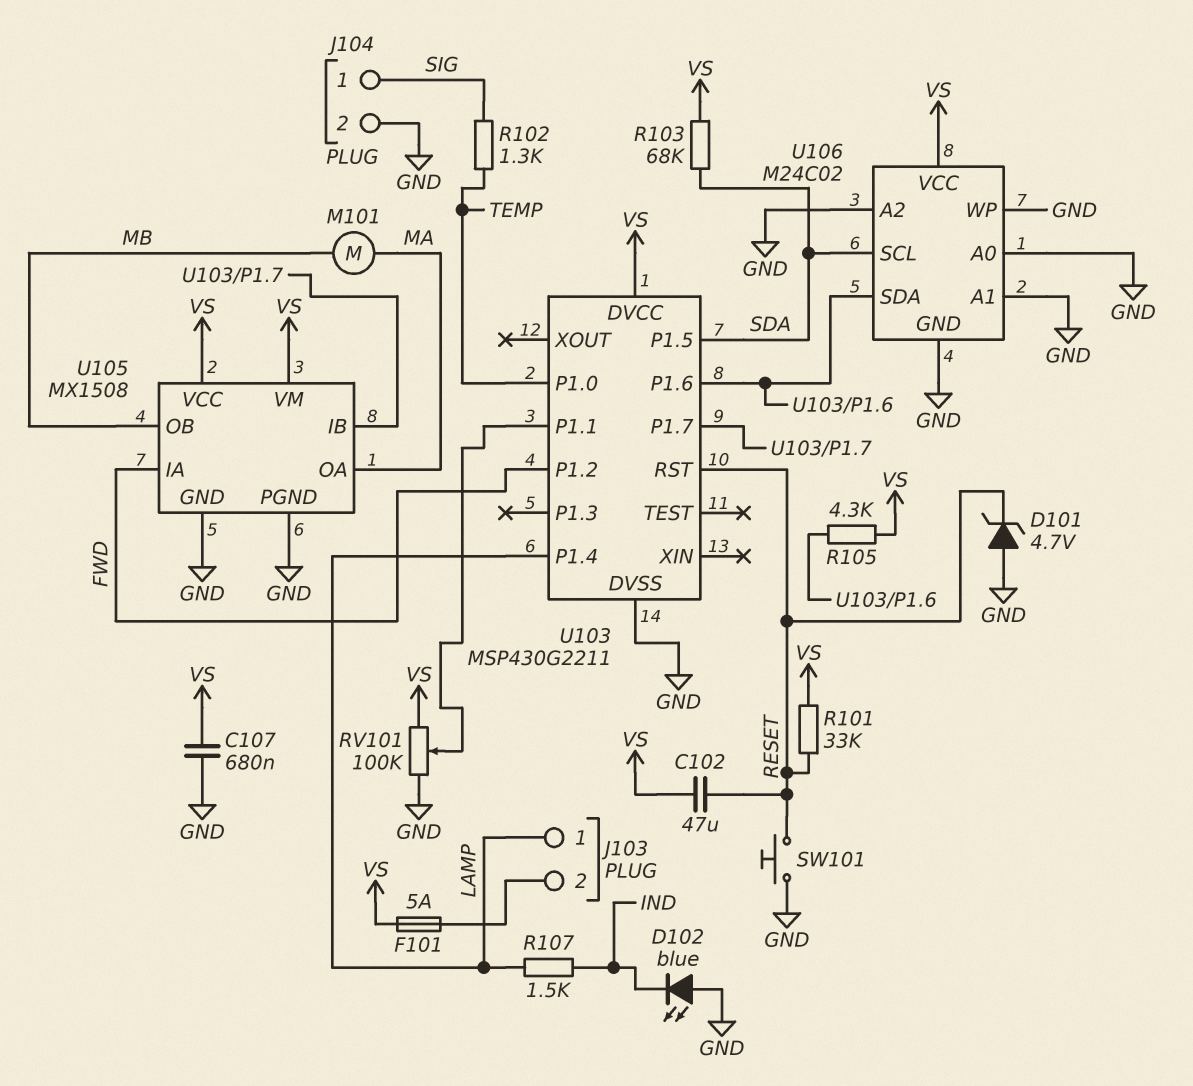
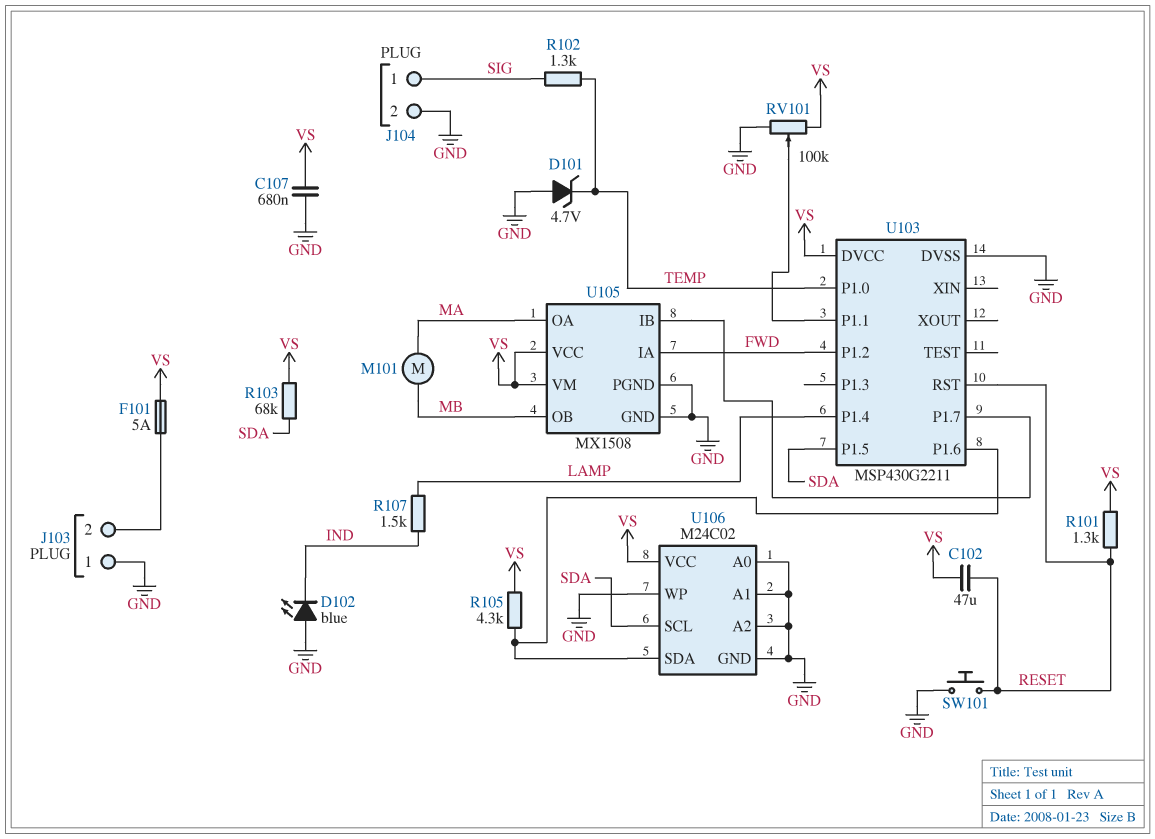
D101: zener 4.7V (A GND, K RESET) -> zener 4.7V (A GND, K TEMP)
J103 pin 1: LAMP -> GND
R101: 33k (RESET, VS) -> 1.3k (RESET, VS)

